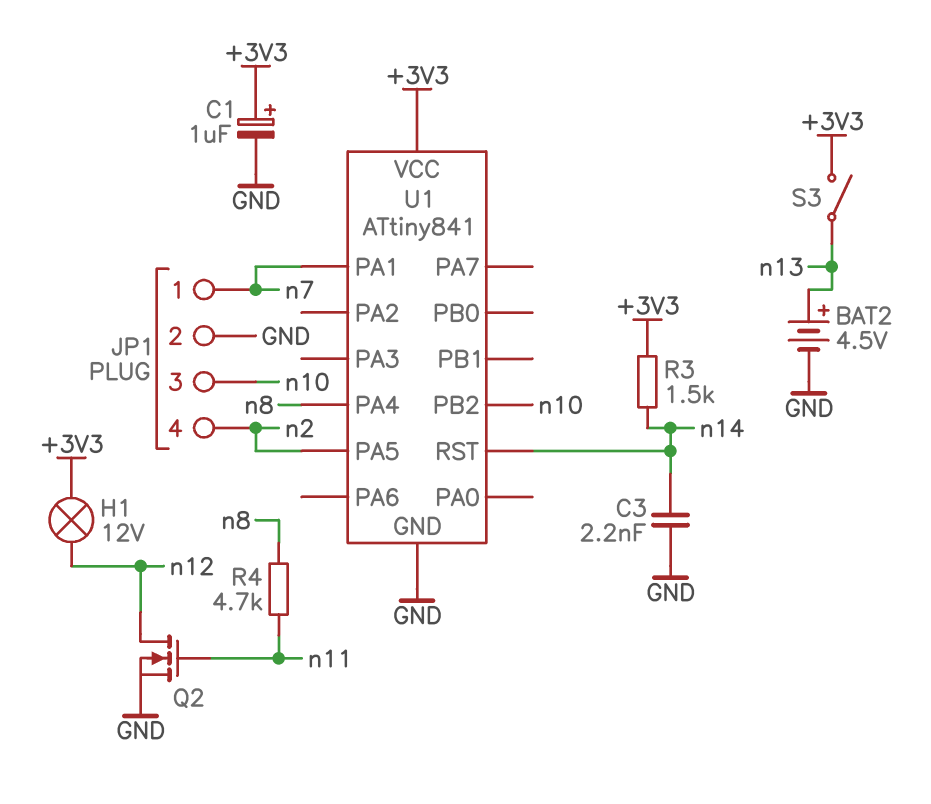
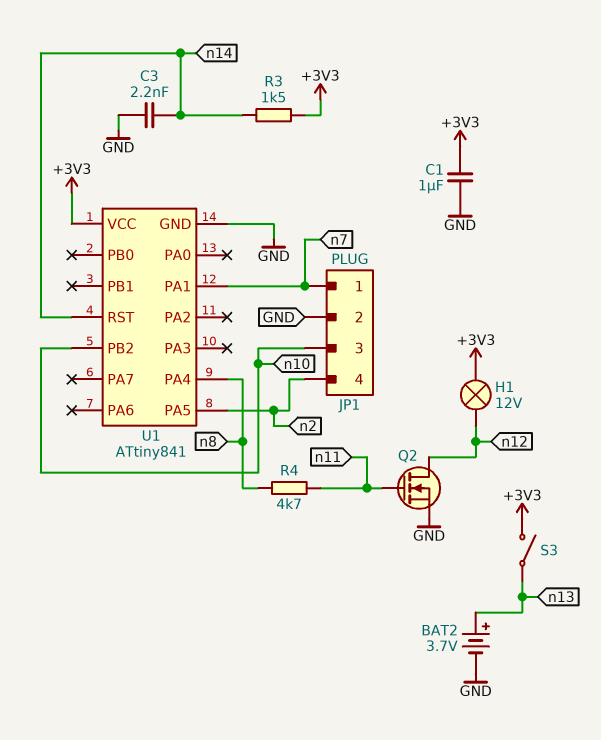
BAT2: 4.5V (plus n13, minus GND) -> 3.7V (plus n13, minus GND)
C1: 1uF (plus +3V3, minus GND) -> 1uF (+3V3, GND)

